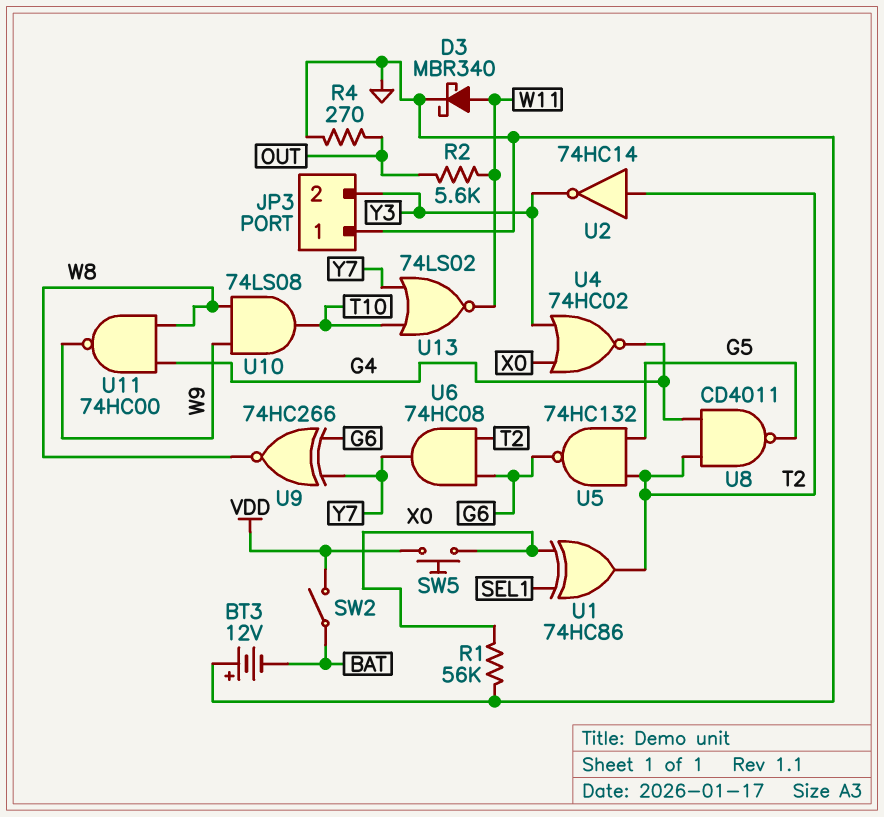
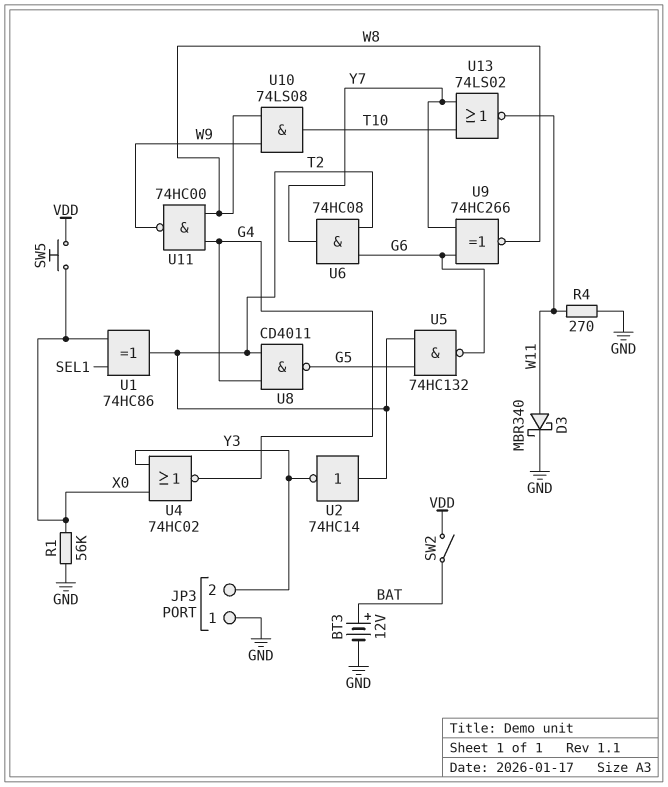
BT3: 12V (plus GND, minus BAT) -> 12V (plus BAT, minus GND)
R2: 5.6k (OUT, W11) -> none
R4: 270 (GND, OUT) -> 270 (GND, W11)

